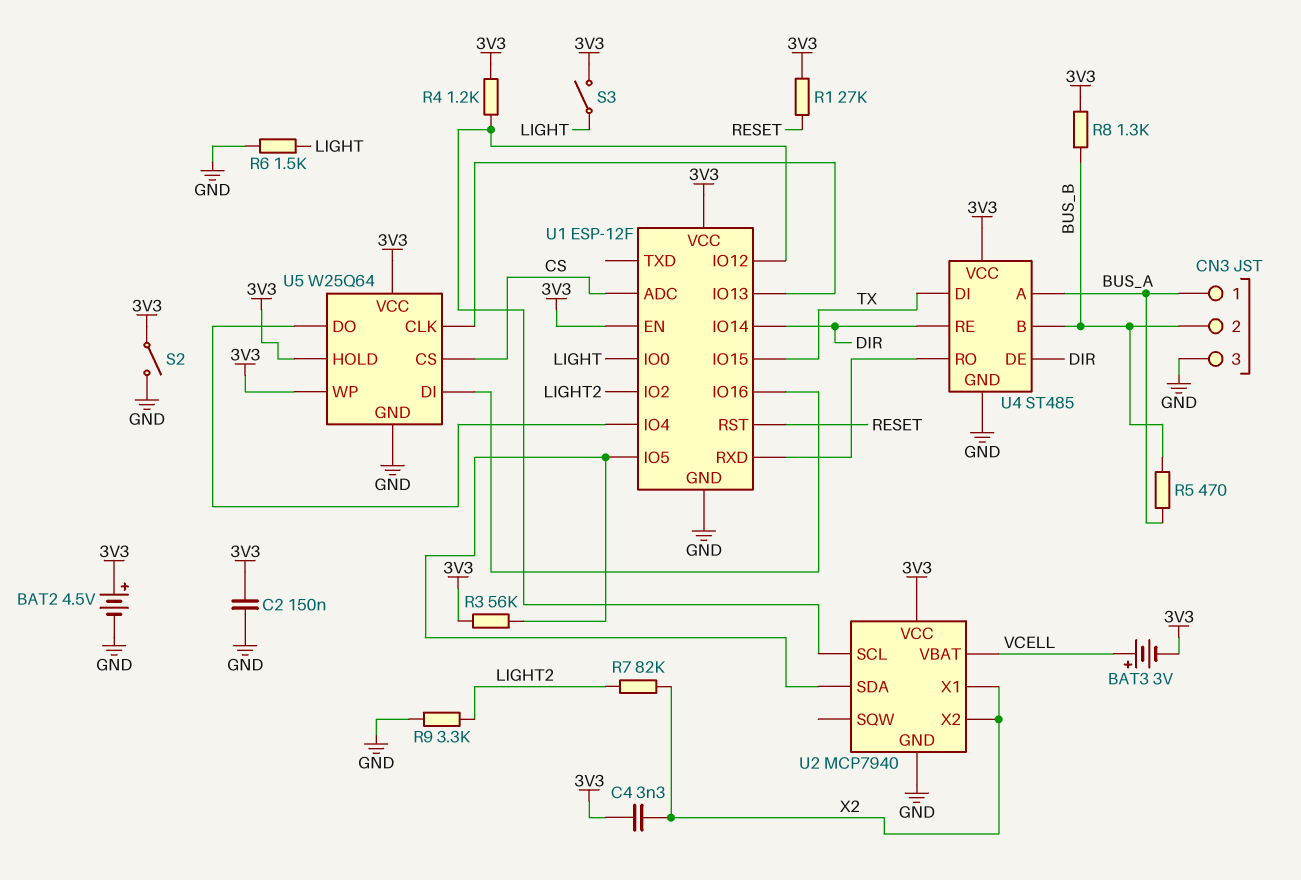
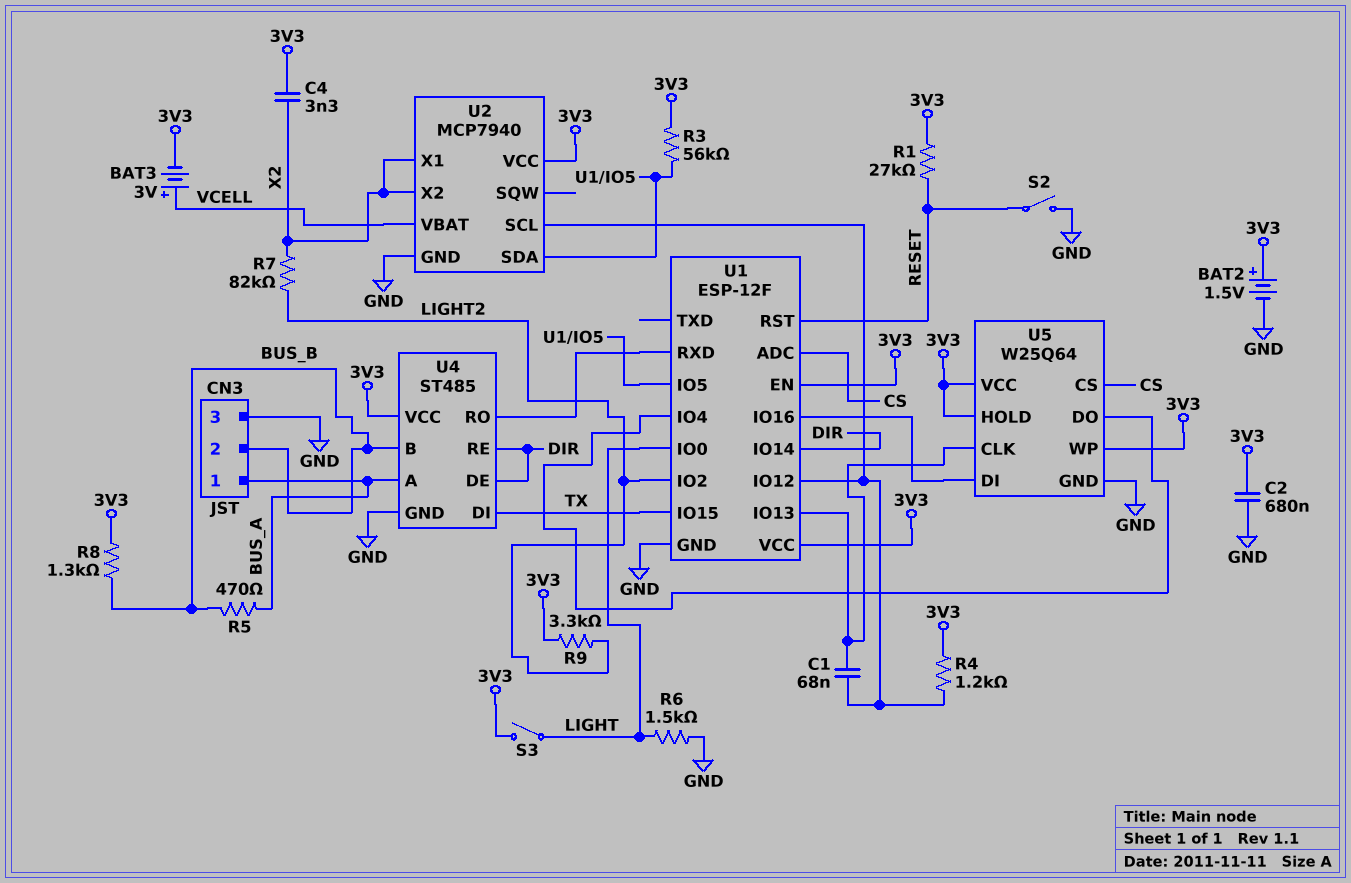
BAT2: 4.5V (plus 3V3, minus GND) -> 1.5V (plus 3V3, minus GND)
C1: none -> 68nF (U1/IO12, U1/IO13)
C2: 150nF (3V3, GND) -> 680nF (3V3, GND)
R9: 3.3k (GND, LIGHT2) -> 3.3k (3V3, LIGHT2)
S2: switch (3V3, GND) -> switch (GND, RESET)

